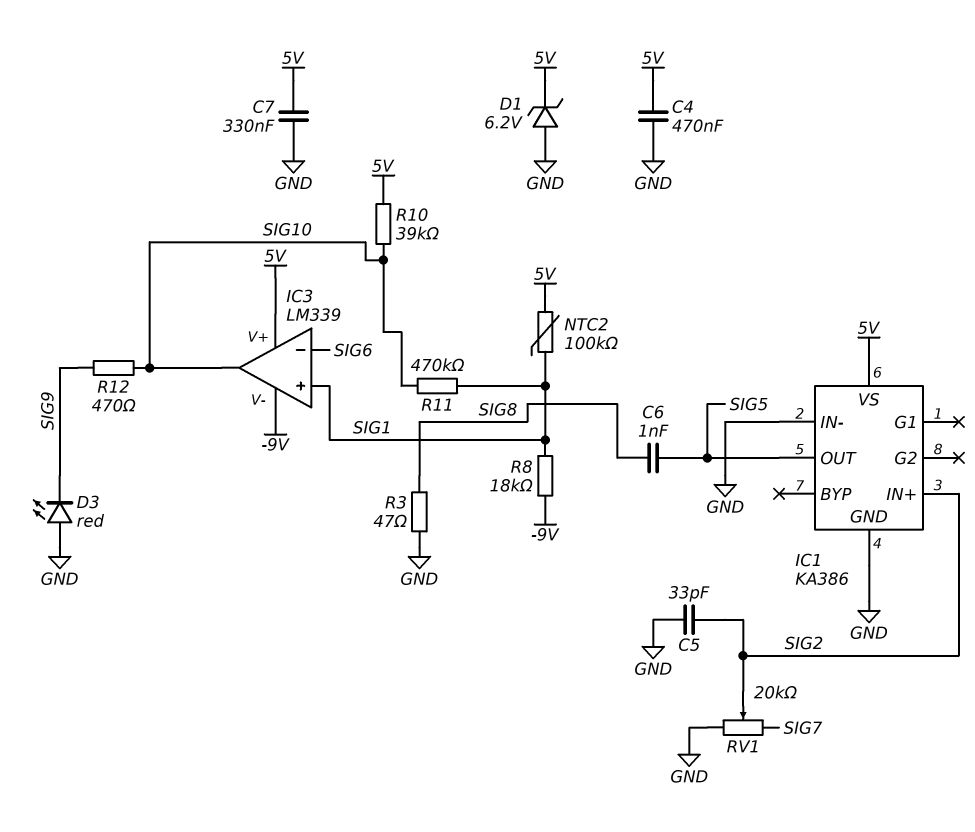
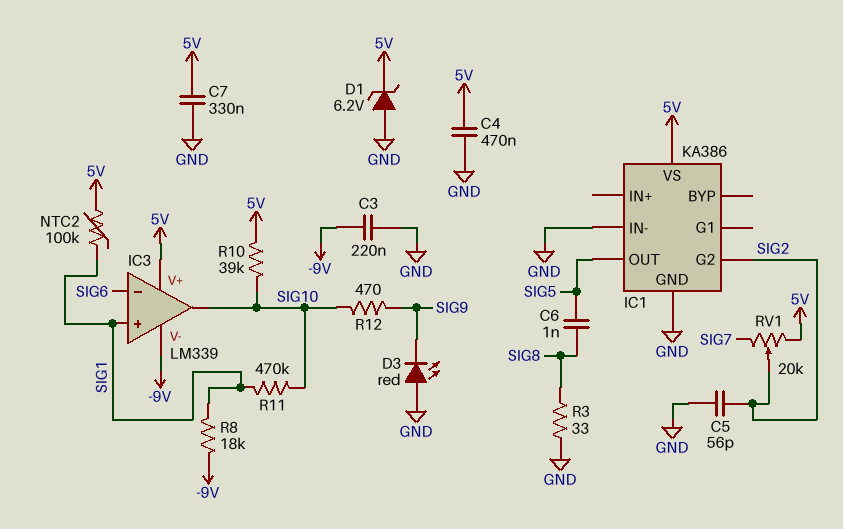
C3: none -> 220nF (-9V, GND)
C5: 33pF (GND, SIG2) -> 56pF (GND, SIG2)
IC1 pin G2: none -> SIG2
IC1 pin IN+: SIG2 -> none
R3: 47 (GND, SIG8) -> 33 (GND, SIG8)
RV1: 20k (GND, SIG7, wiper SIG2) -> 20k (5V, SIG7, wiper SIG2)

